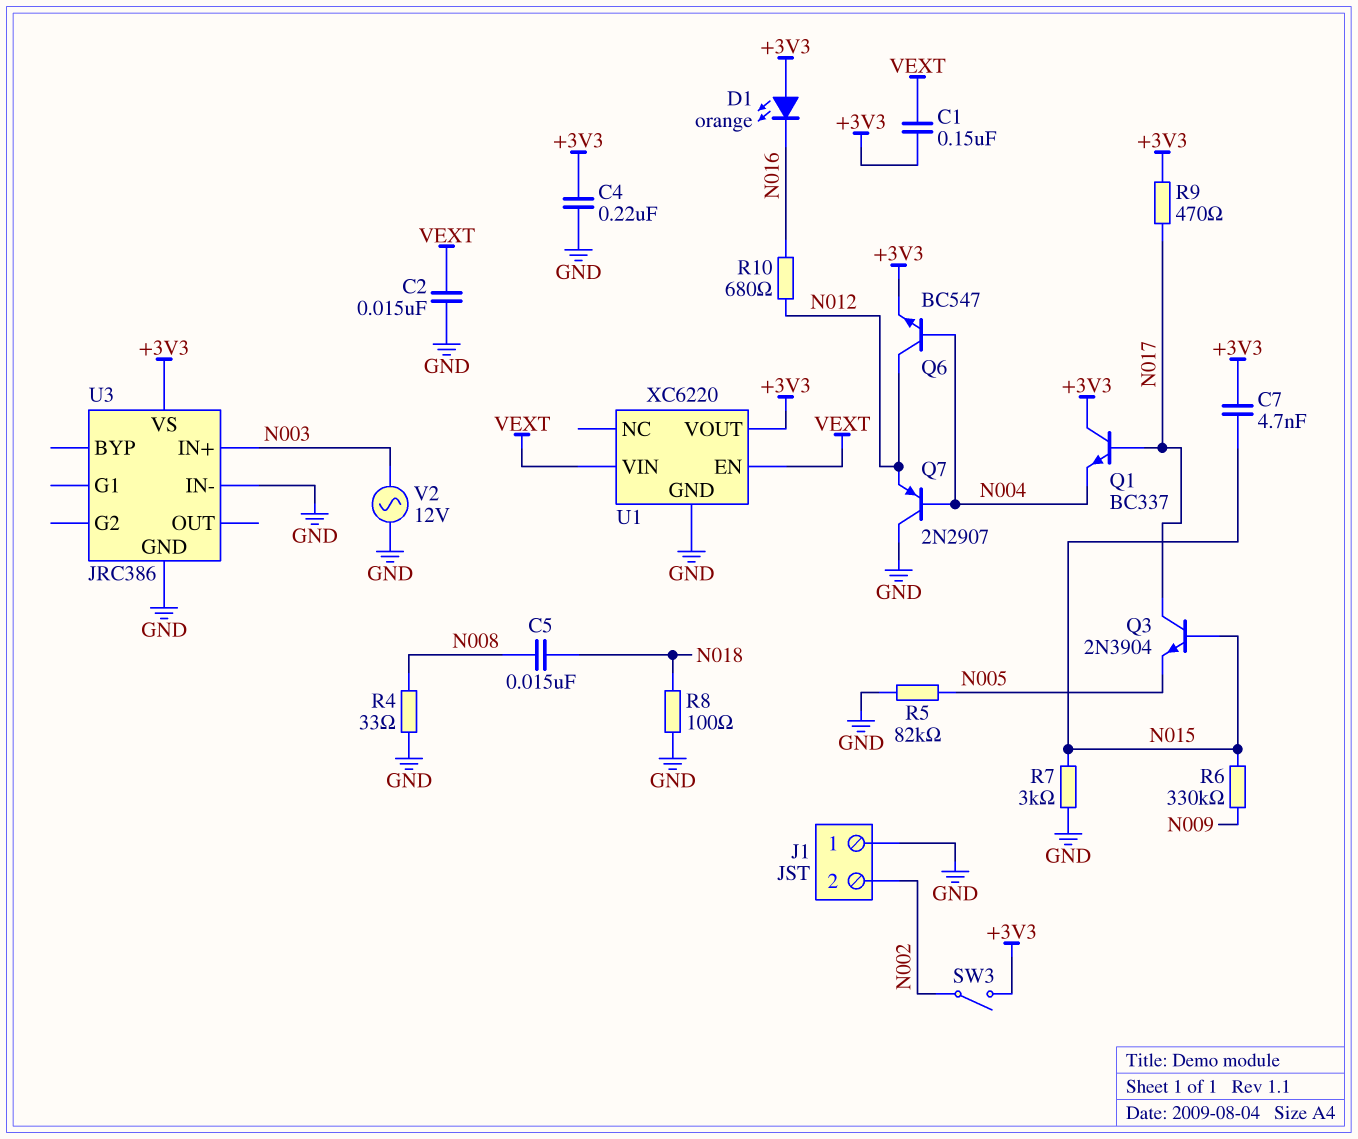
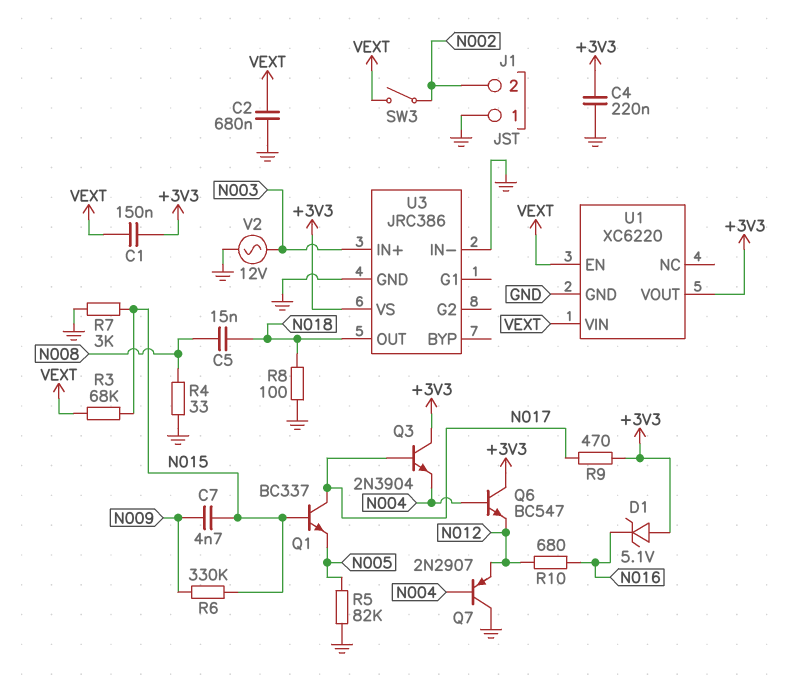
C2: 15nF (GND, VEXT) -> 680nF (GND, VEXT)
C7: 4.7nF (+3V3, N015) -> 4.7nF (N009, N015)
D1: LED orange (A +3V3, K N016) -> zener 5.1V (A +3V3, K N016)
Q1: NPN BC337 (B N017, C +3V3, E N004) -> NPN BC337 (B N015, C N017, E N005)
Q3: NPN 2N3904 (B N015, C N017, E N005) -> NPN 2N3904 (B N017, C +3V3, E N004)
Q6: NPN BC547 (B N004, C N012, E +3V3) -> NPN BC547 (B N004, C +3V3, E N012)
R3: none -> 68k (N015, VEXT)
SW3: switch (+3V3, N002) -> switch (N002, VEXT)
U3 pin OUT: none -> N018

